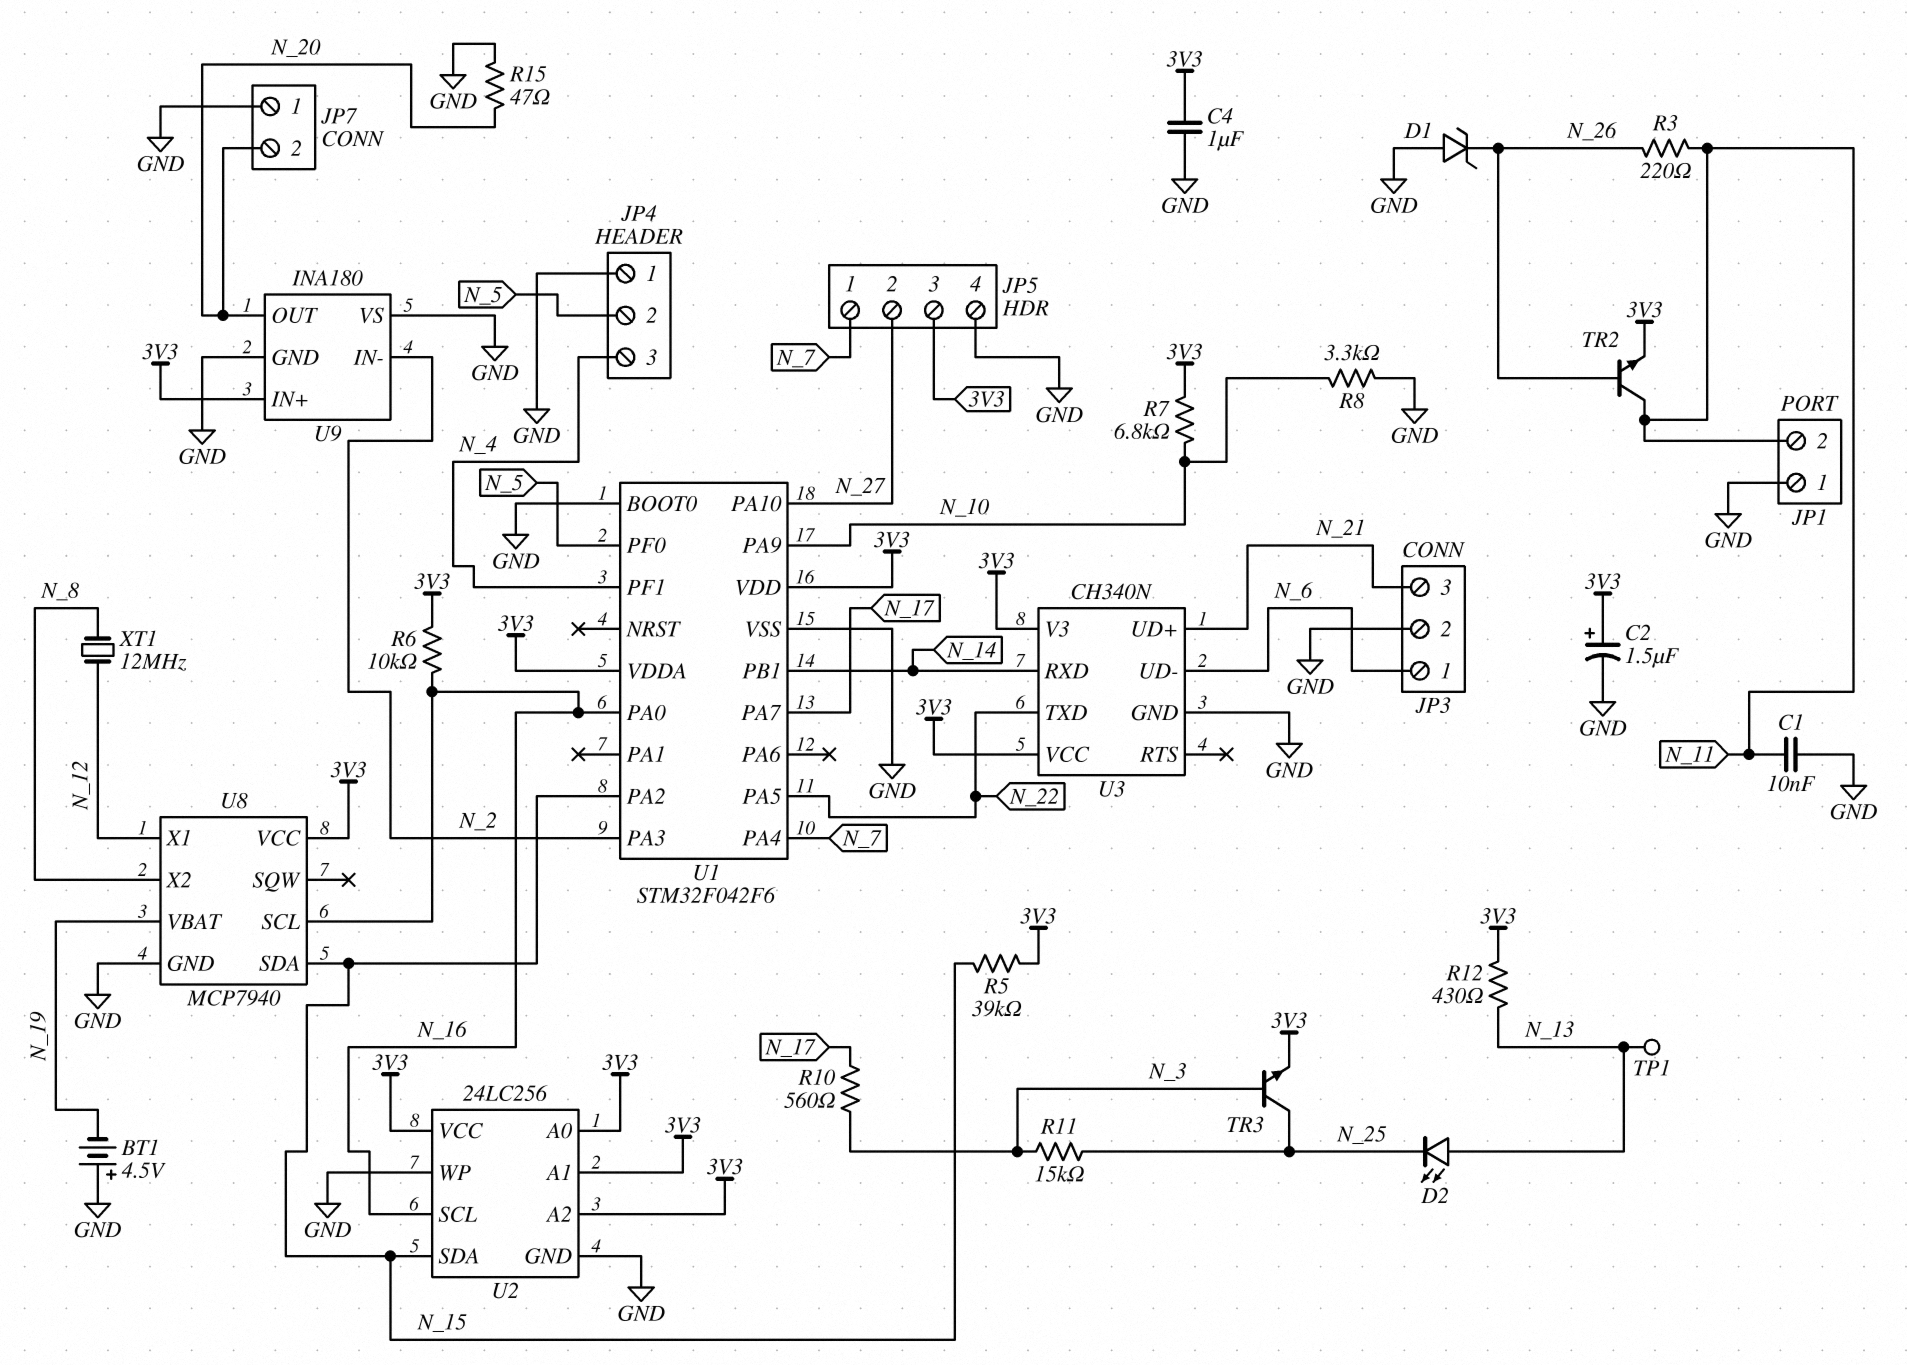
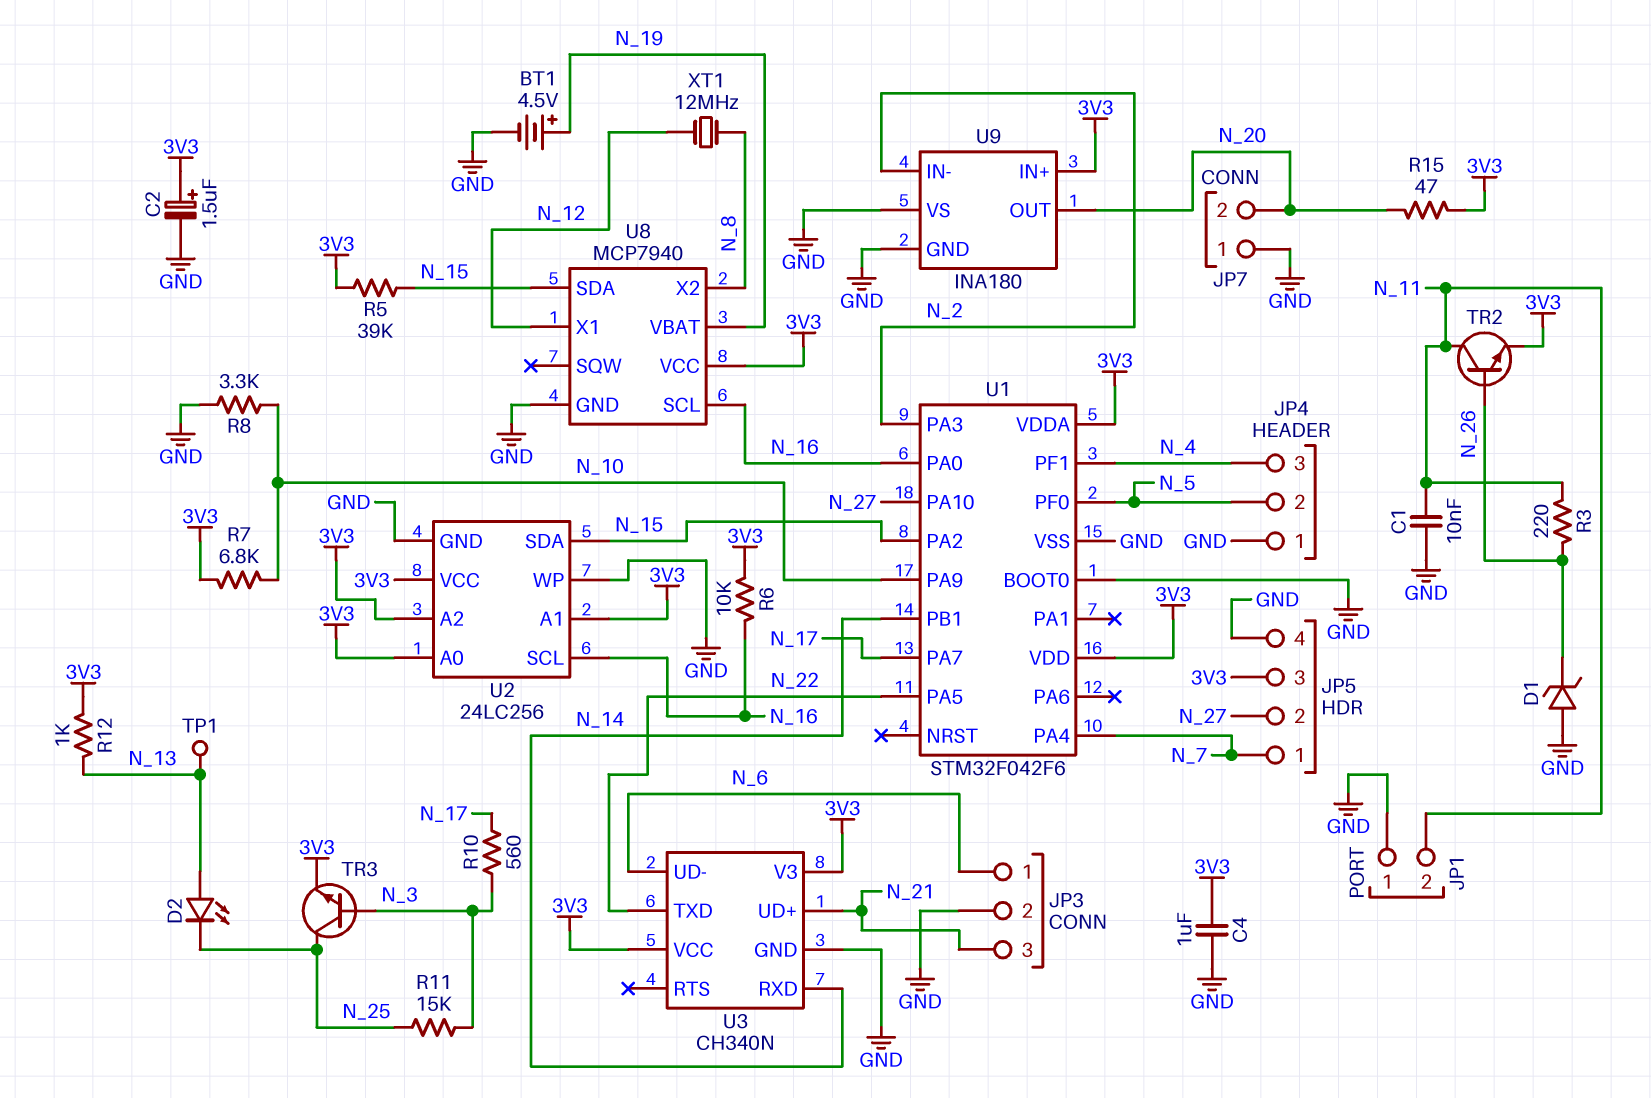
BT1: 4.5V (plus GND, minus N_19) -> 4.5V (plus N_19, minus GND)
R12: 430 (3V3, N_13) -> 1k (3V3, N_13)
R15: 47 (GND, N_20) -> 47 (3V3, N_20)

